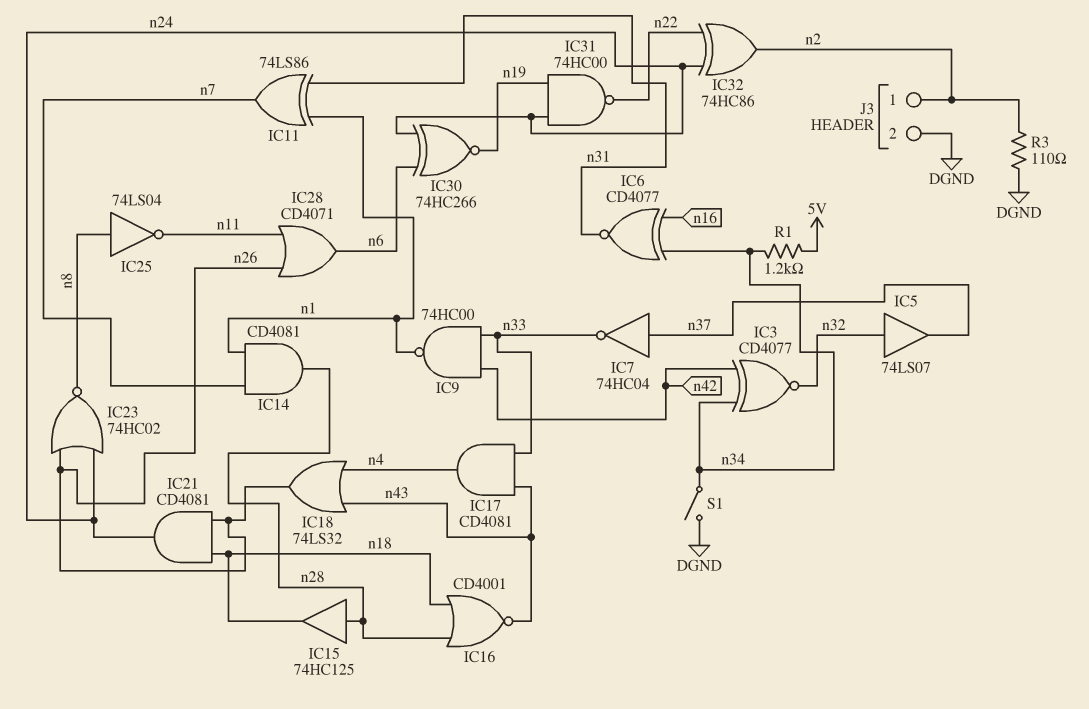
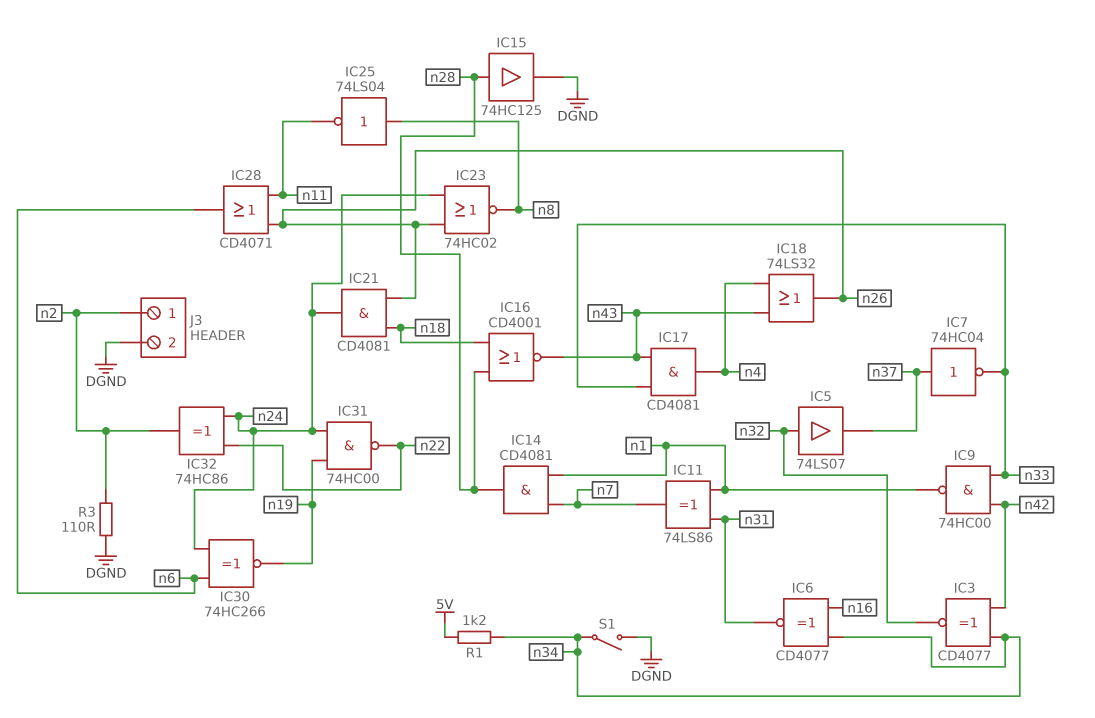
IC15: buffer 74HC125 (in n28, out n18) -> buffer 74HC125 (in n28, out DGND)

